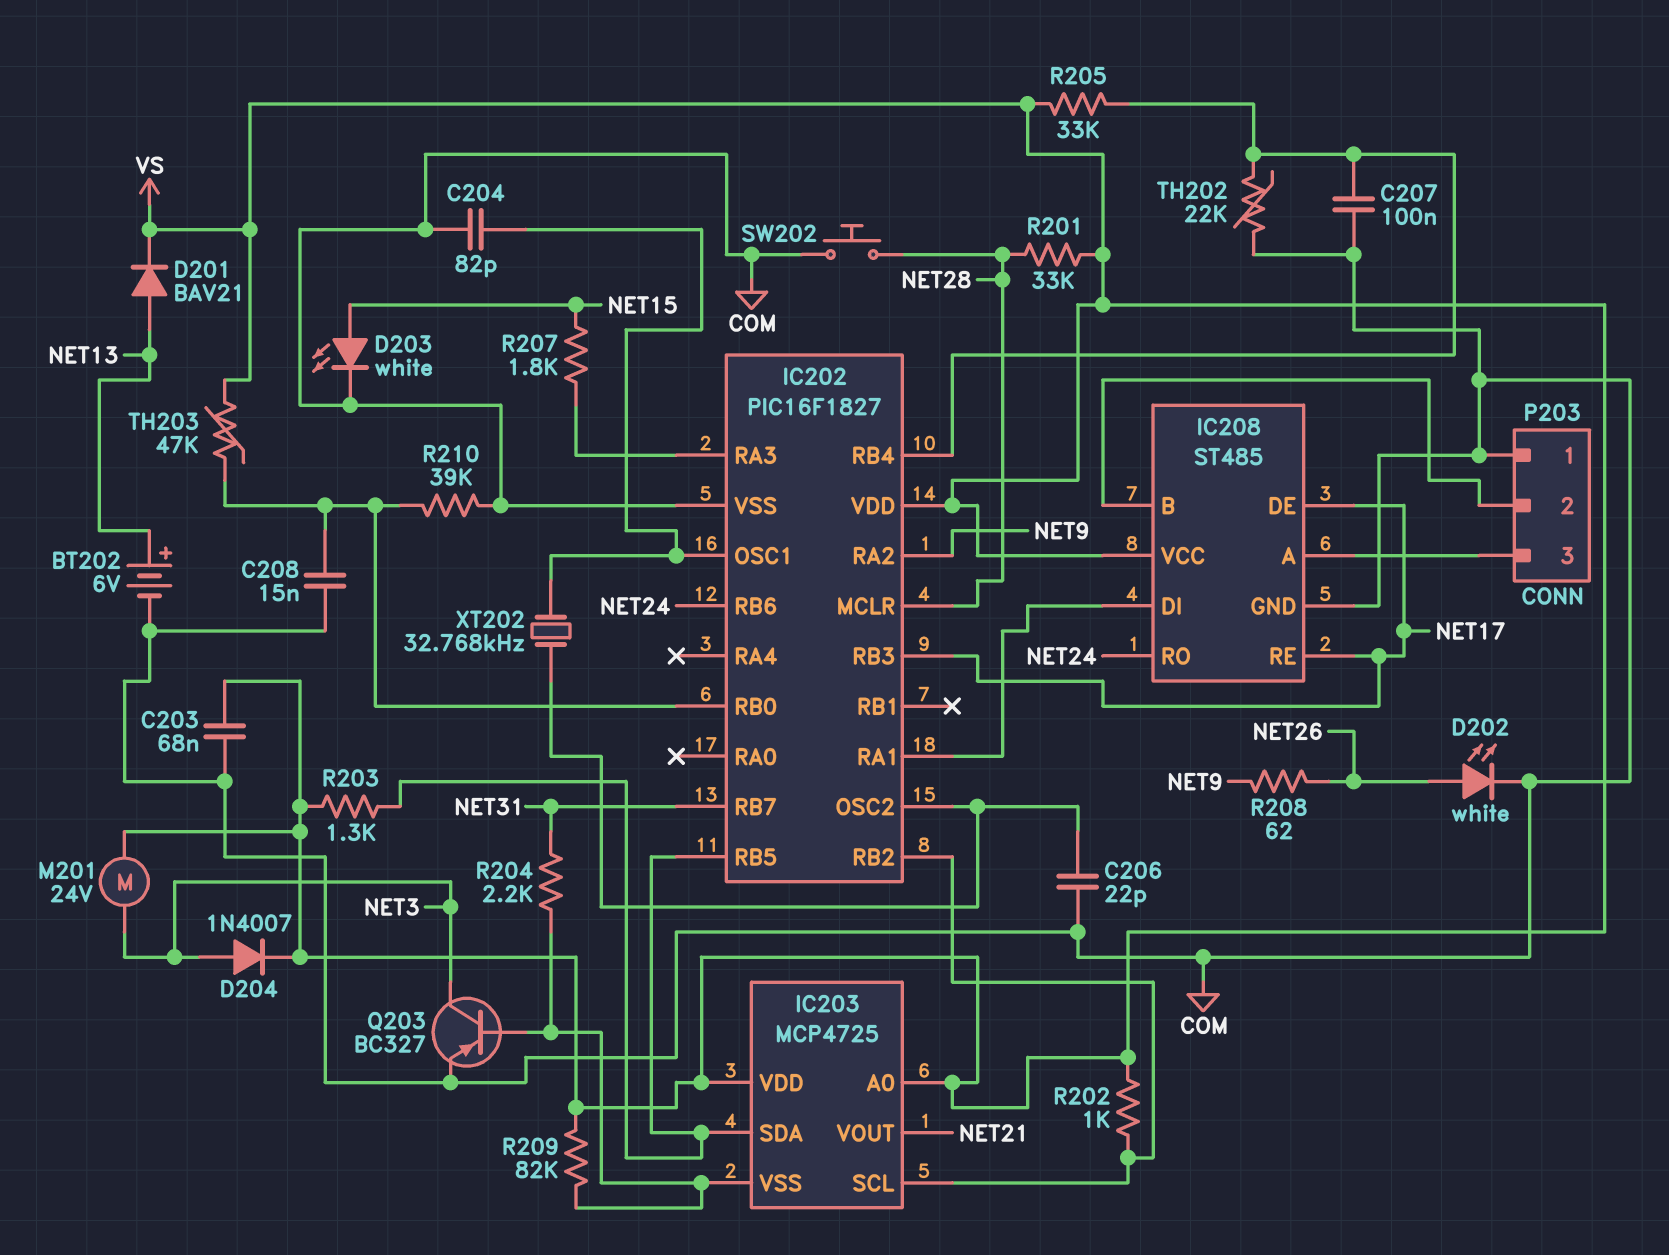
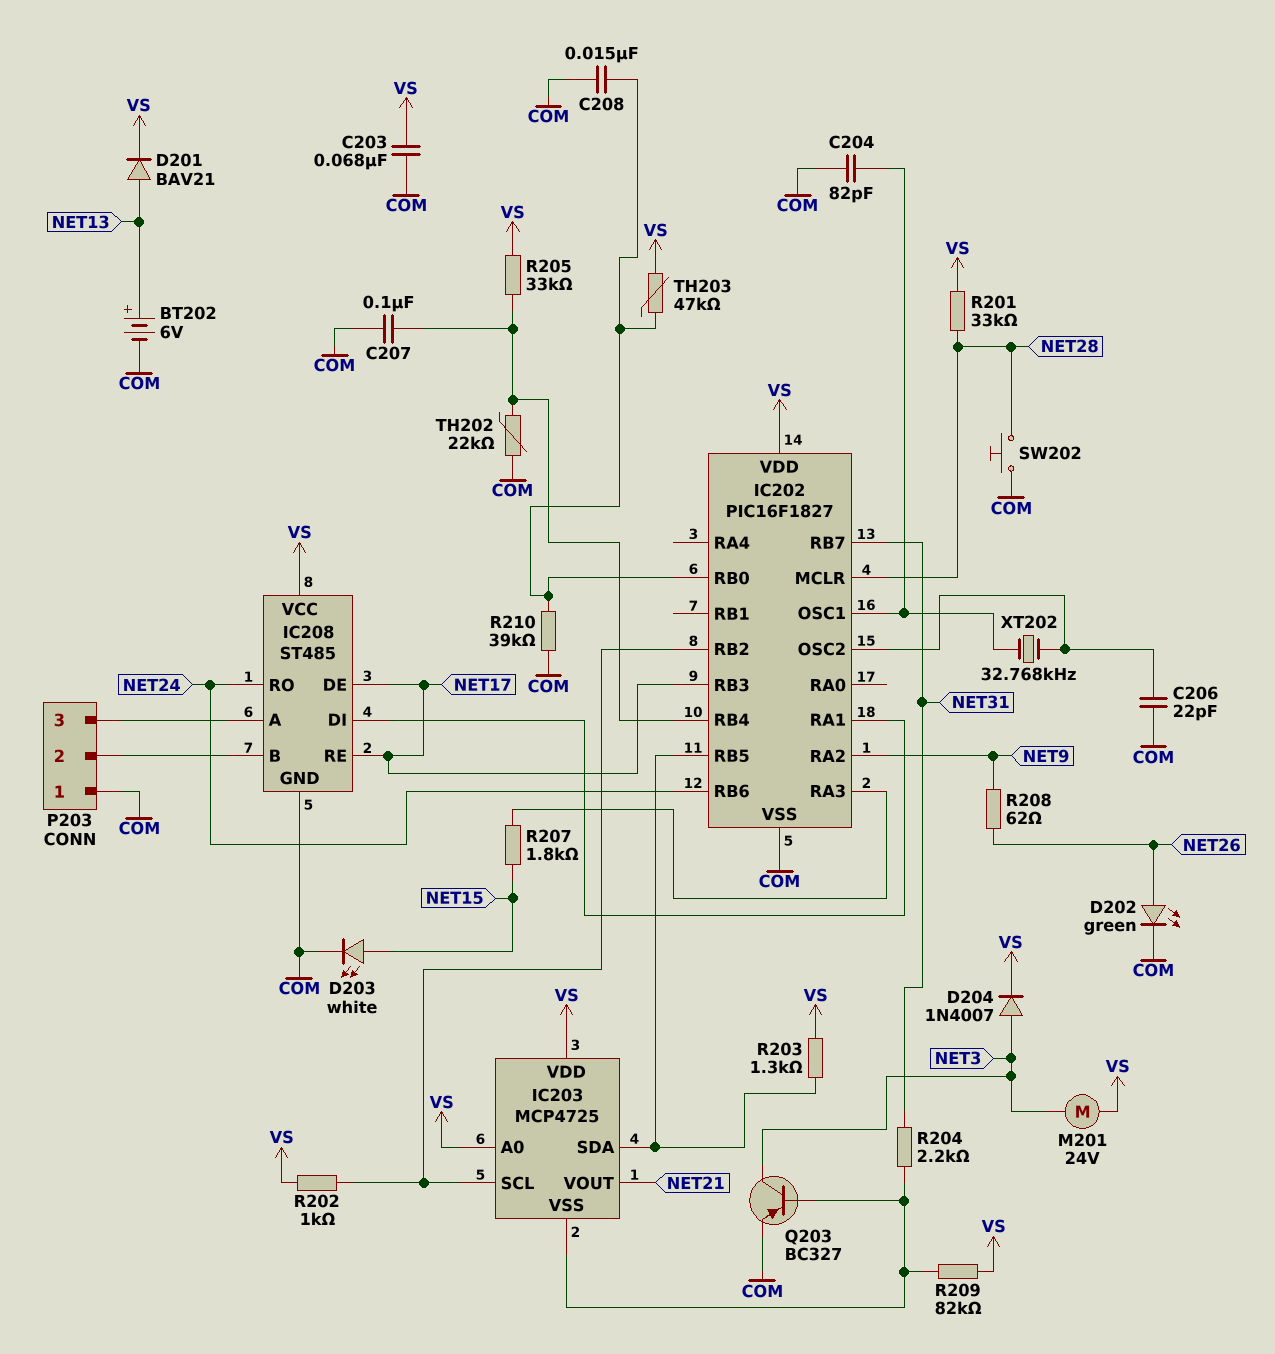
D202: LED white (A NET26, K COM) -> LED green (A NET26, K COM)

